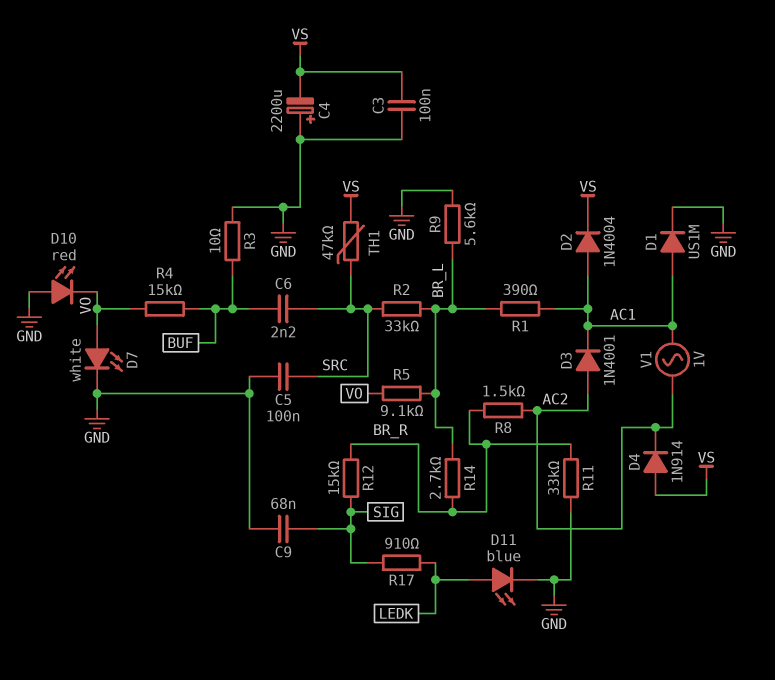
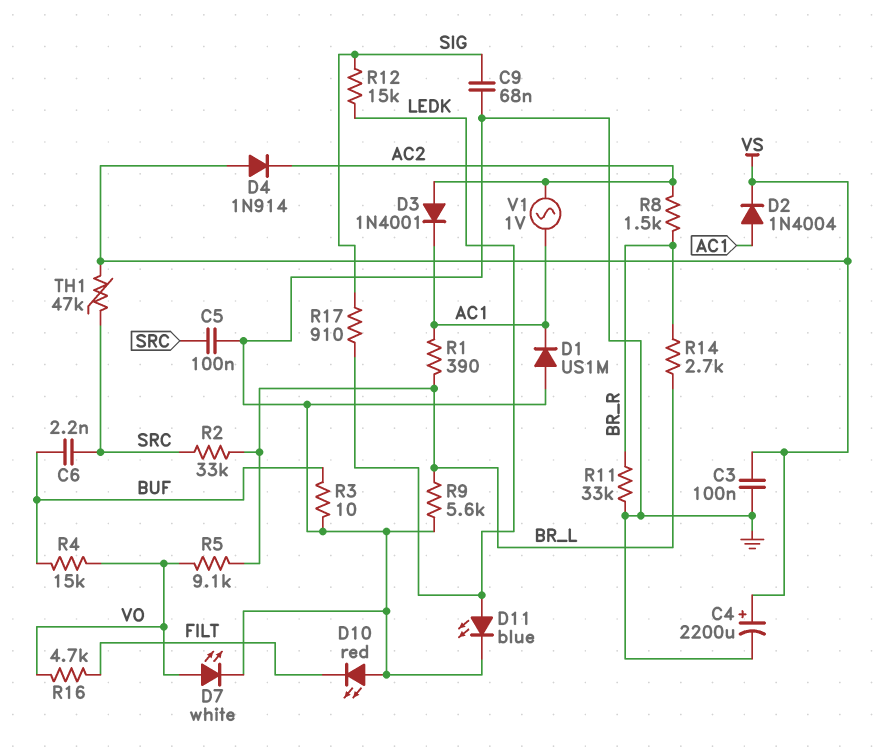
C4: 2200uF (plus GND, minus VS) -> 2200uF (plus VS, minus GND)
D1: diode US1M (A AC1, K GND) -> diode US1M (A GND, K AC1)
D10: LED red (A GND, K VO) -> LED red (A GND, K FILT)
R12: 15k (BR_R, SIG) -> 15k (LEDK, SIG)
R16: none -> 4.7k (FILT, VO)

